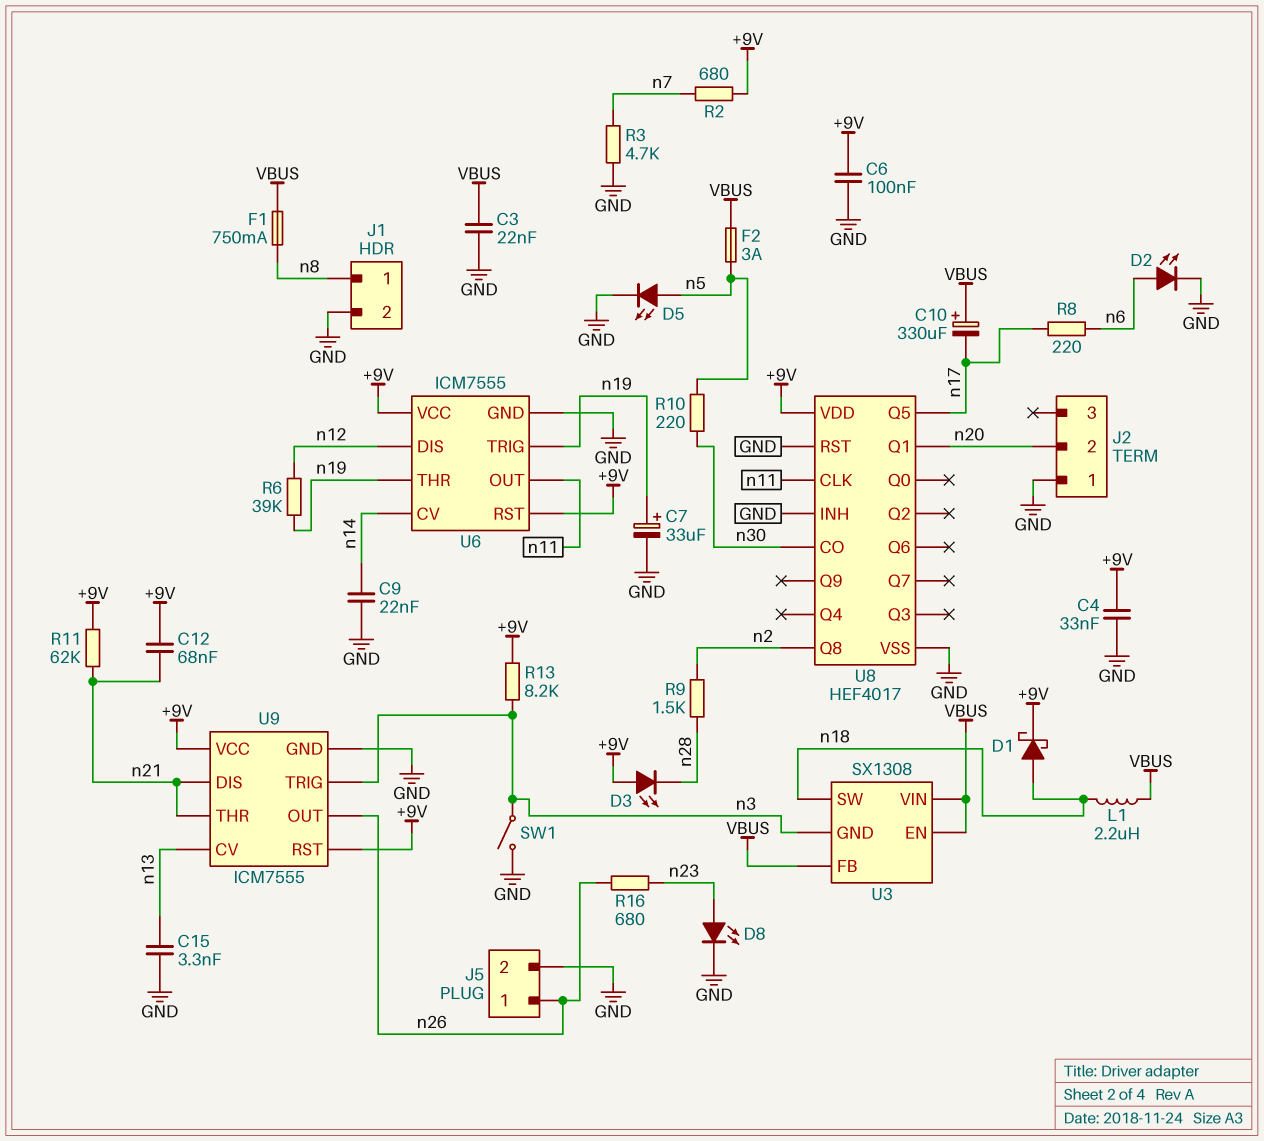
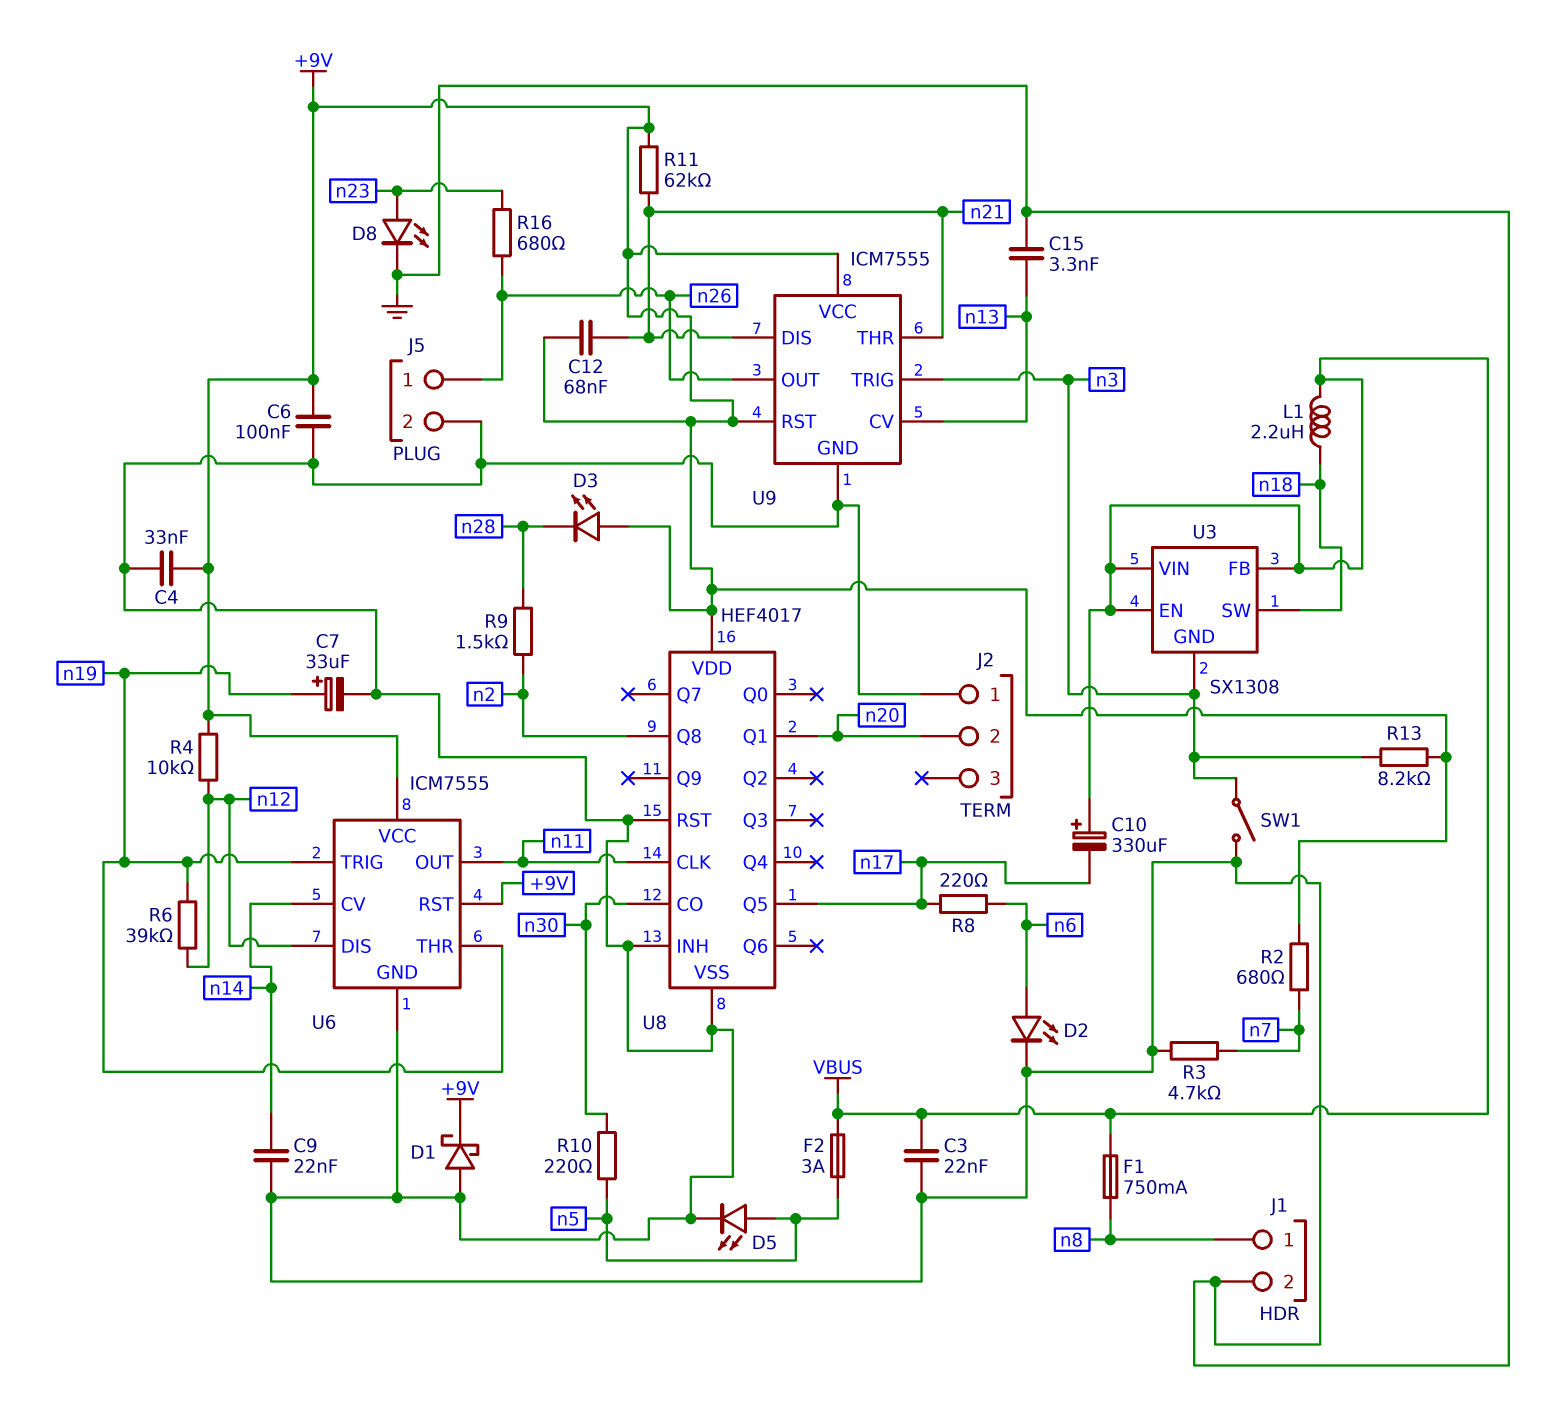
D1: schottky (A n18, K +9V) -> schottky (A GND, K +9V)
R4: none -> 10k (+9V, n12)

